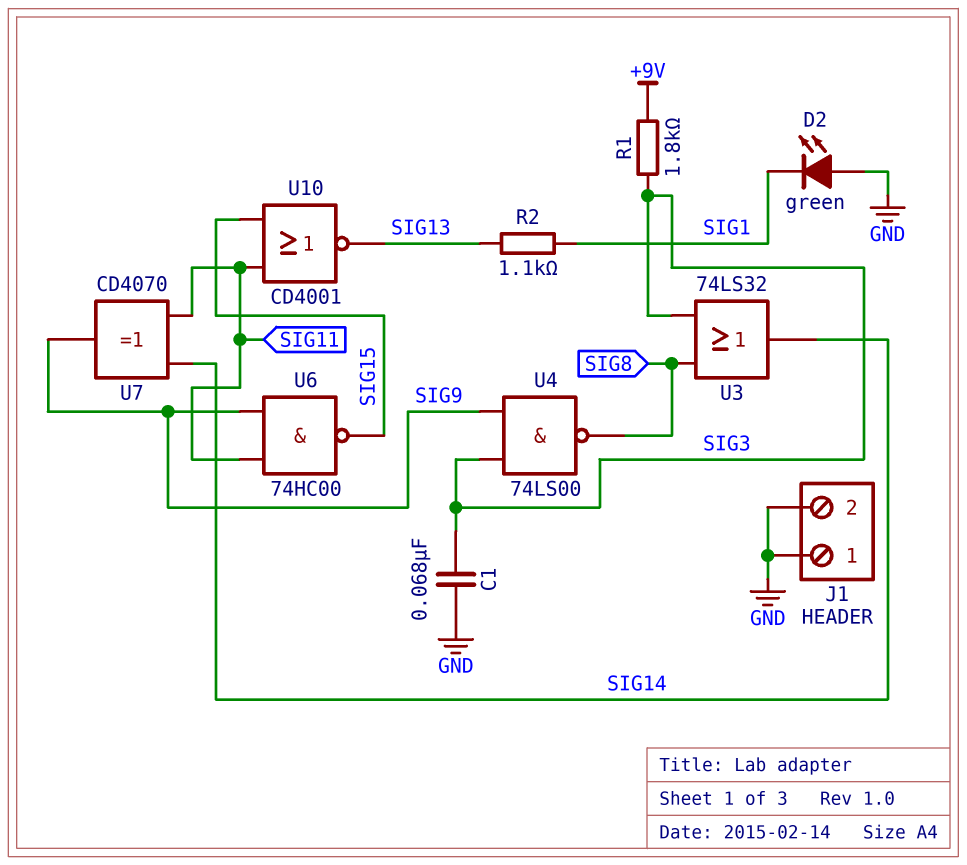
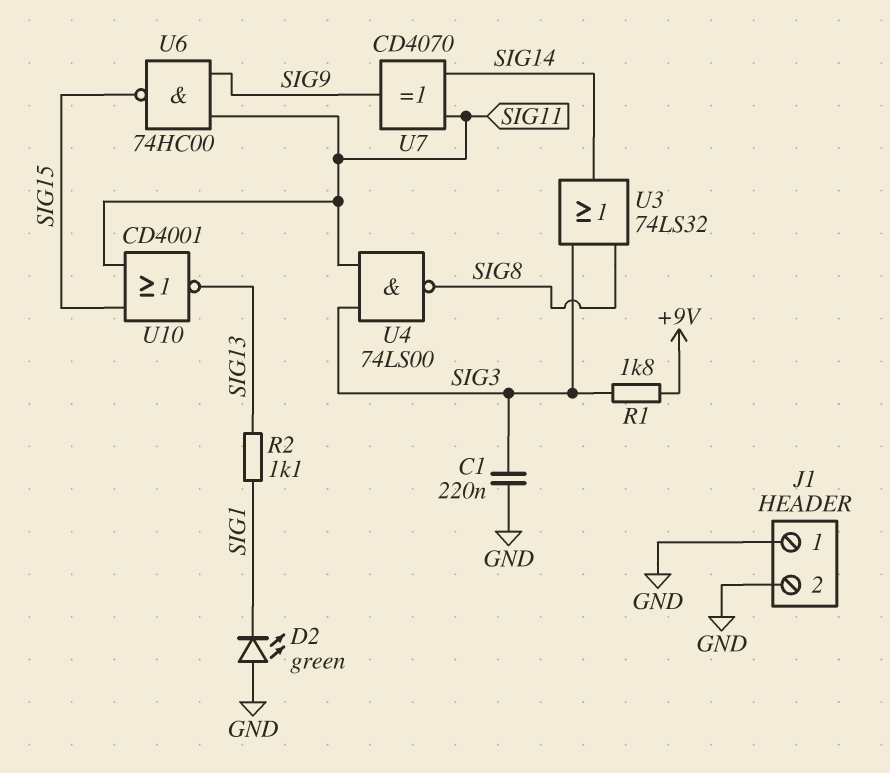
C1: 68nF (GND, SIG3) -> 220nF (GND, SIG3)
U4: NAND 74LS00 (in SIG3, in SIG9, out SIG8) -> NAND 74LS00 (in SIG3, in SIG11, out SIG8)

